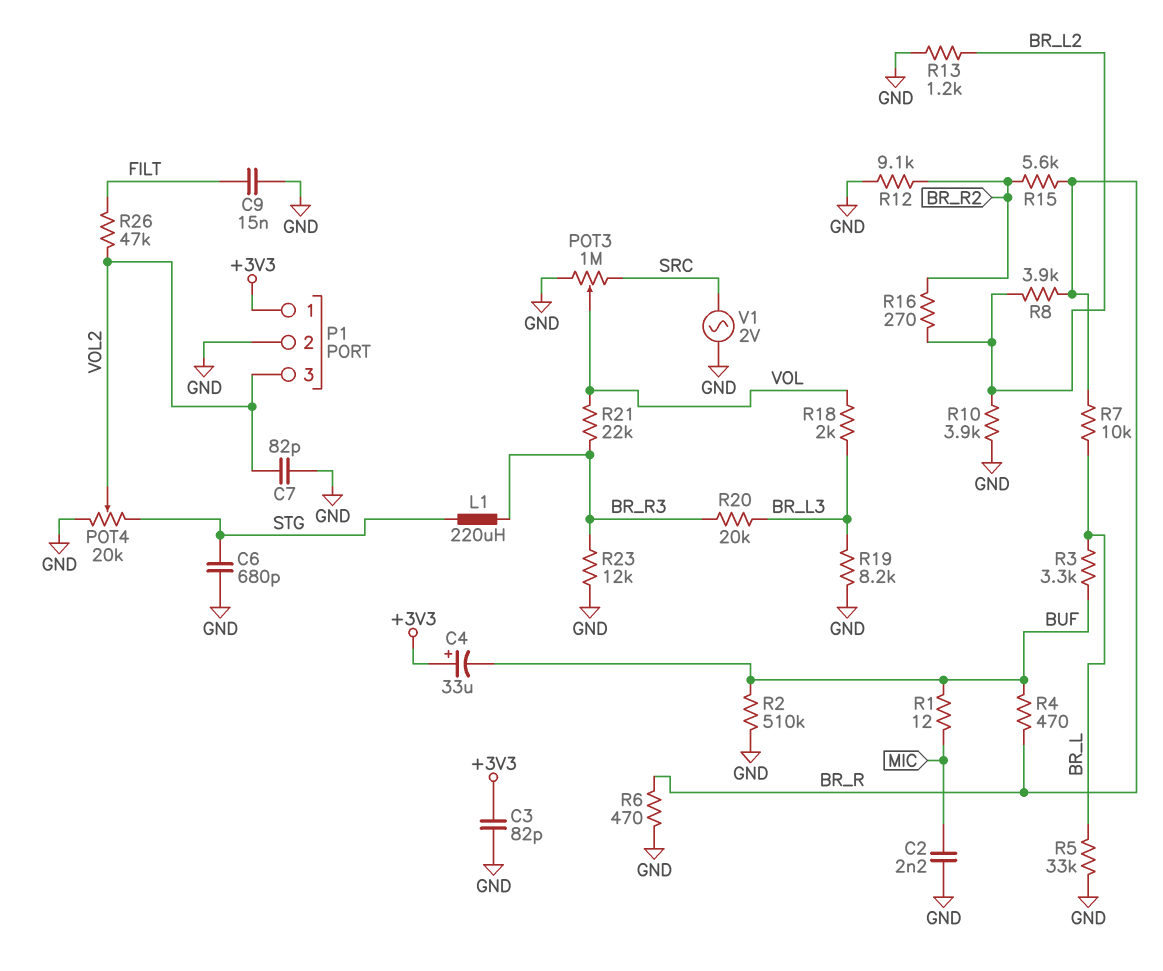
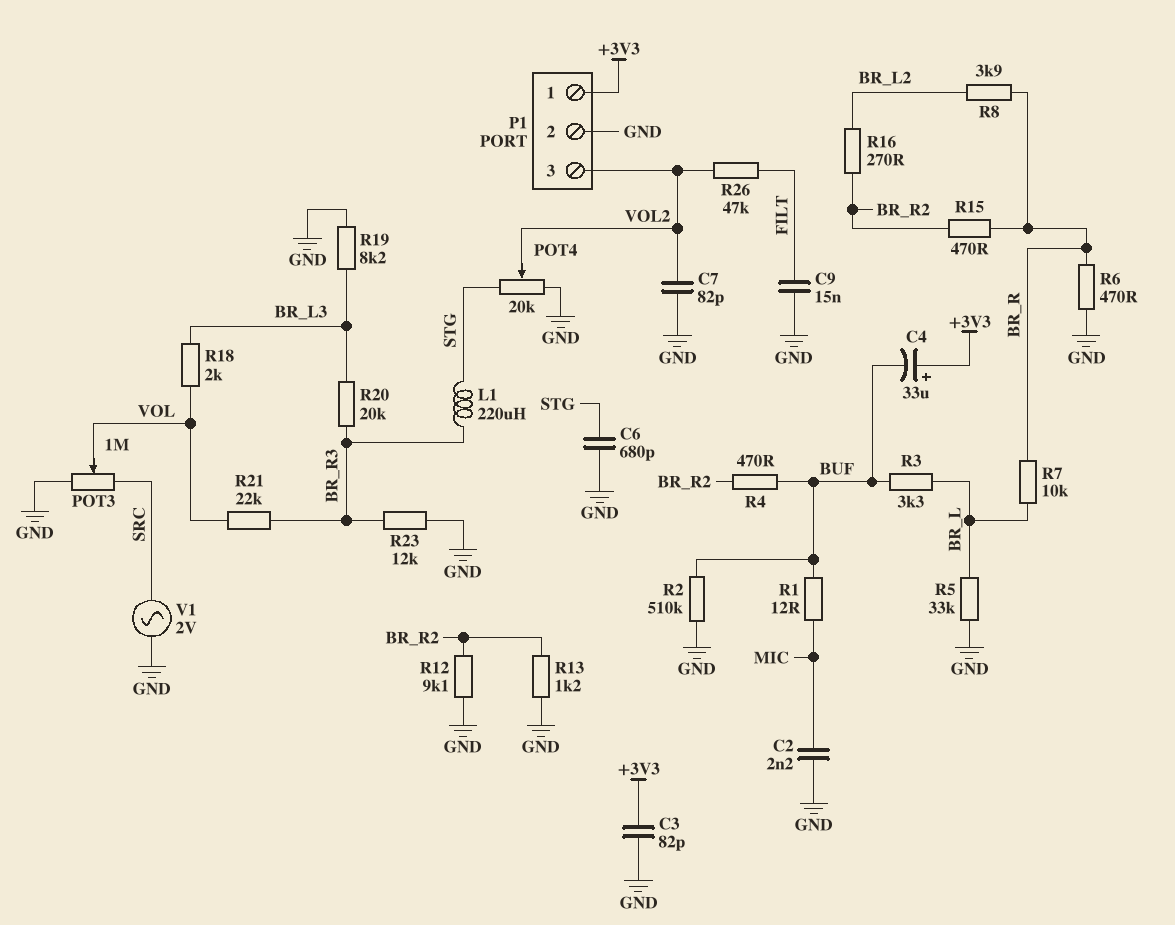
R4: 470 (BR_R, BUF) -> 470 (BR_R2, BUF)
R10: 3.9k (BR_L2, GND) -> none
R13: 1.2k (BR_L2, GND) -> 1.2k (BR_R2, GND)
R15: 5.6k (BR_R, BR_R2) -> 470 (BR_R, BR_R2)

